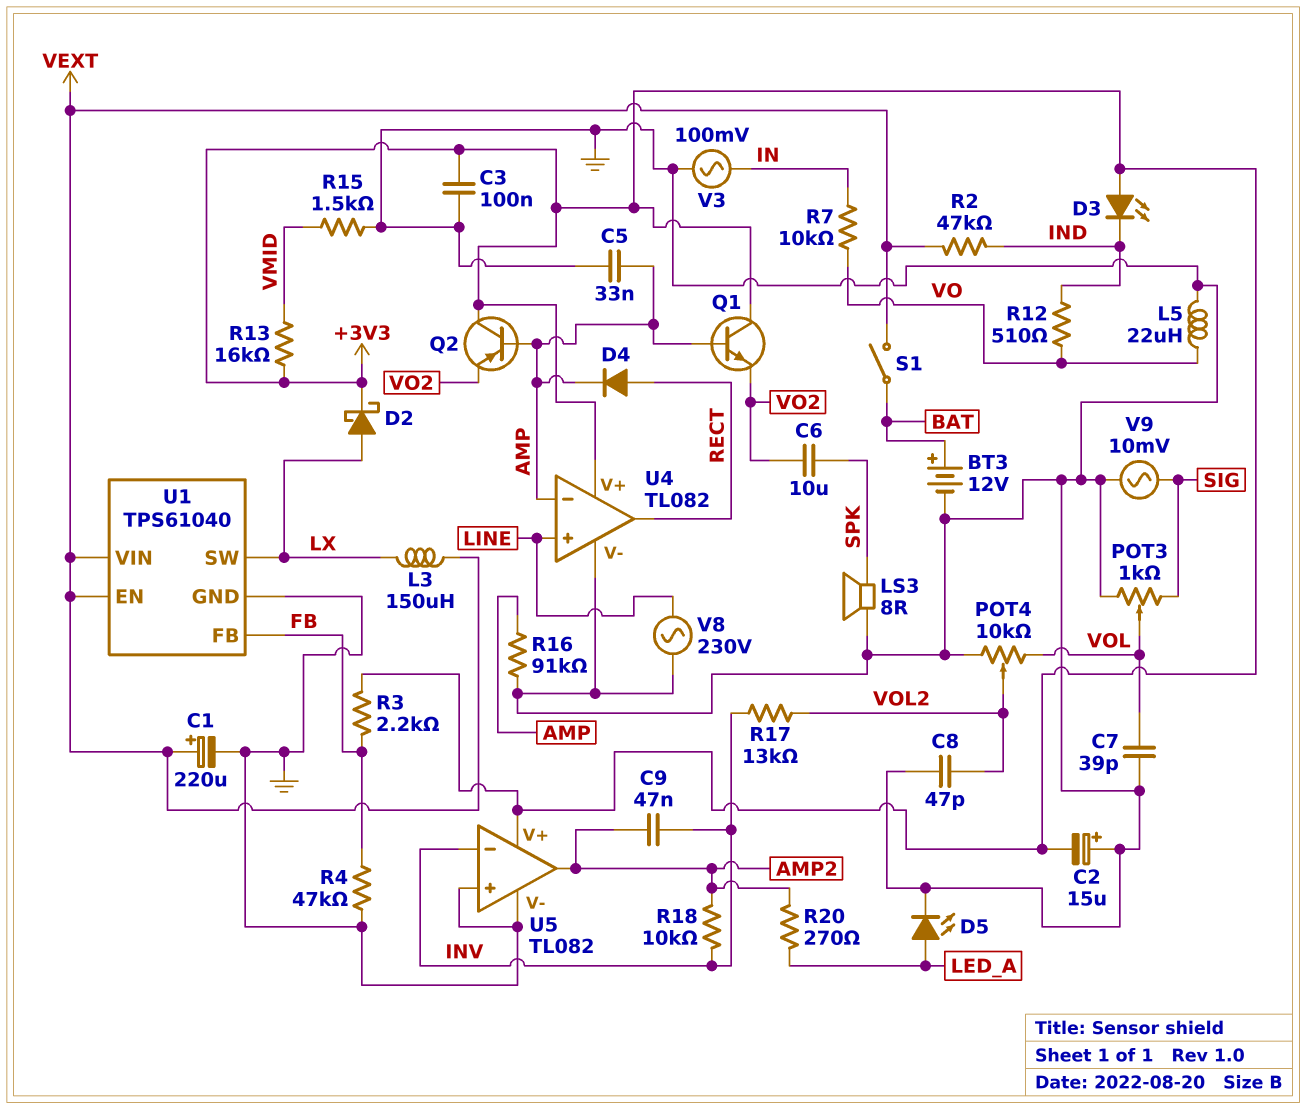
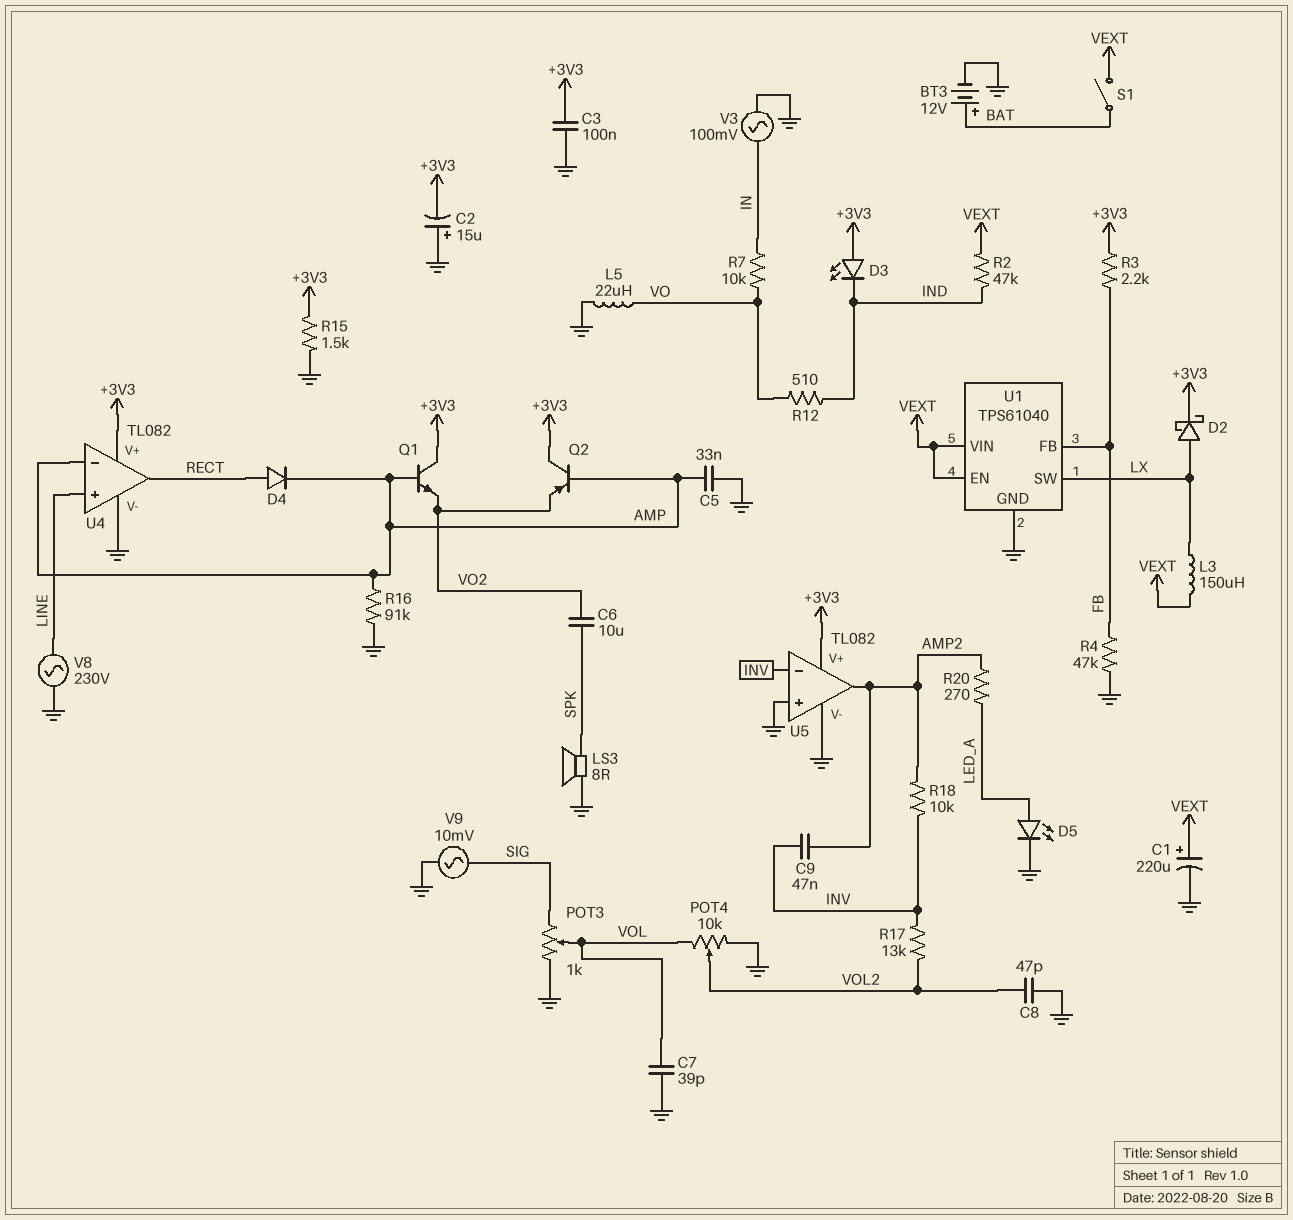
R13: 16k (+3V3, VMID) -> none
R15: 1.5k (GND, VMID) -> 1.5k (+3V3, GND)

